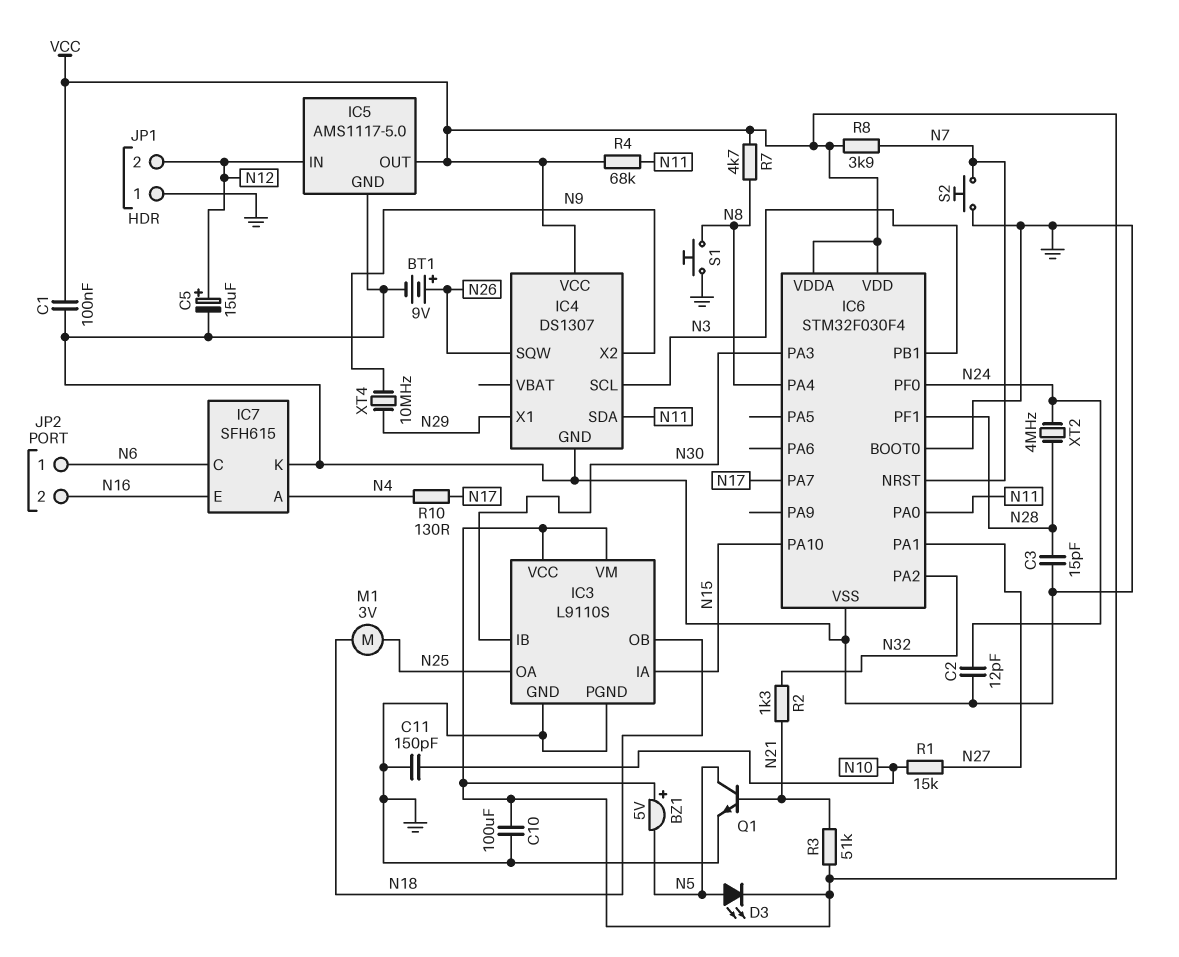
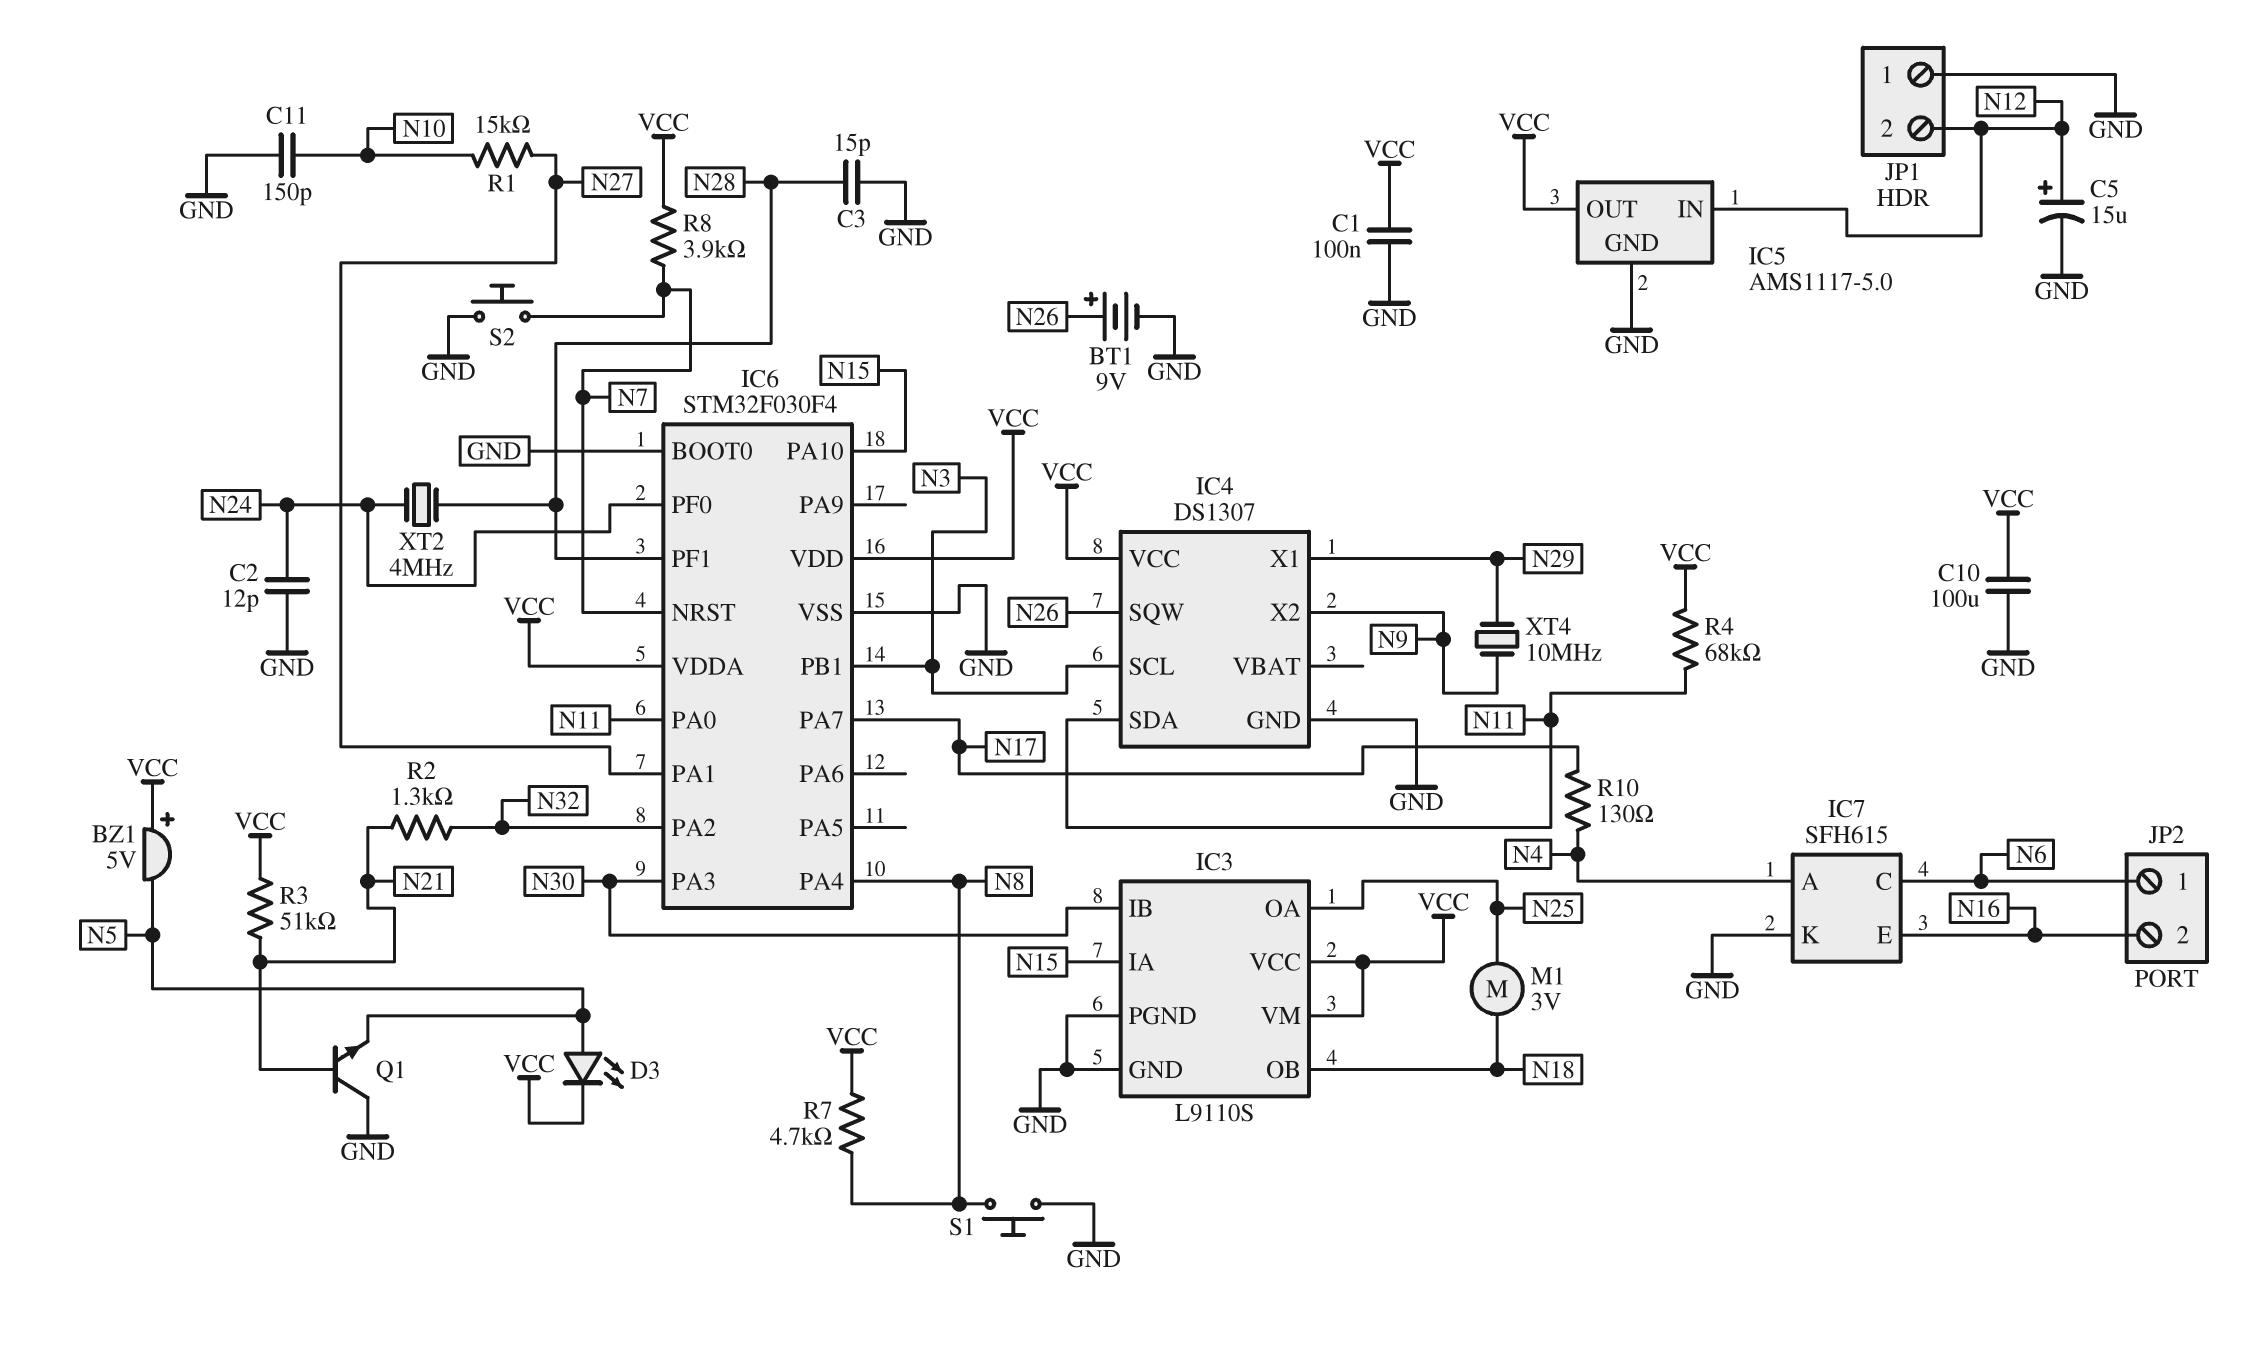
Q1: NPN (B N21, C N5, E GND) -> NPN (B N21, C GND, E N5)

